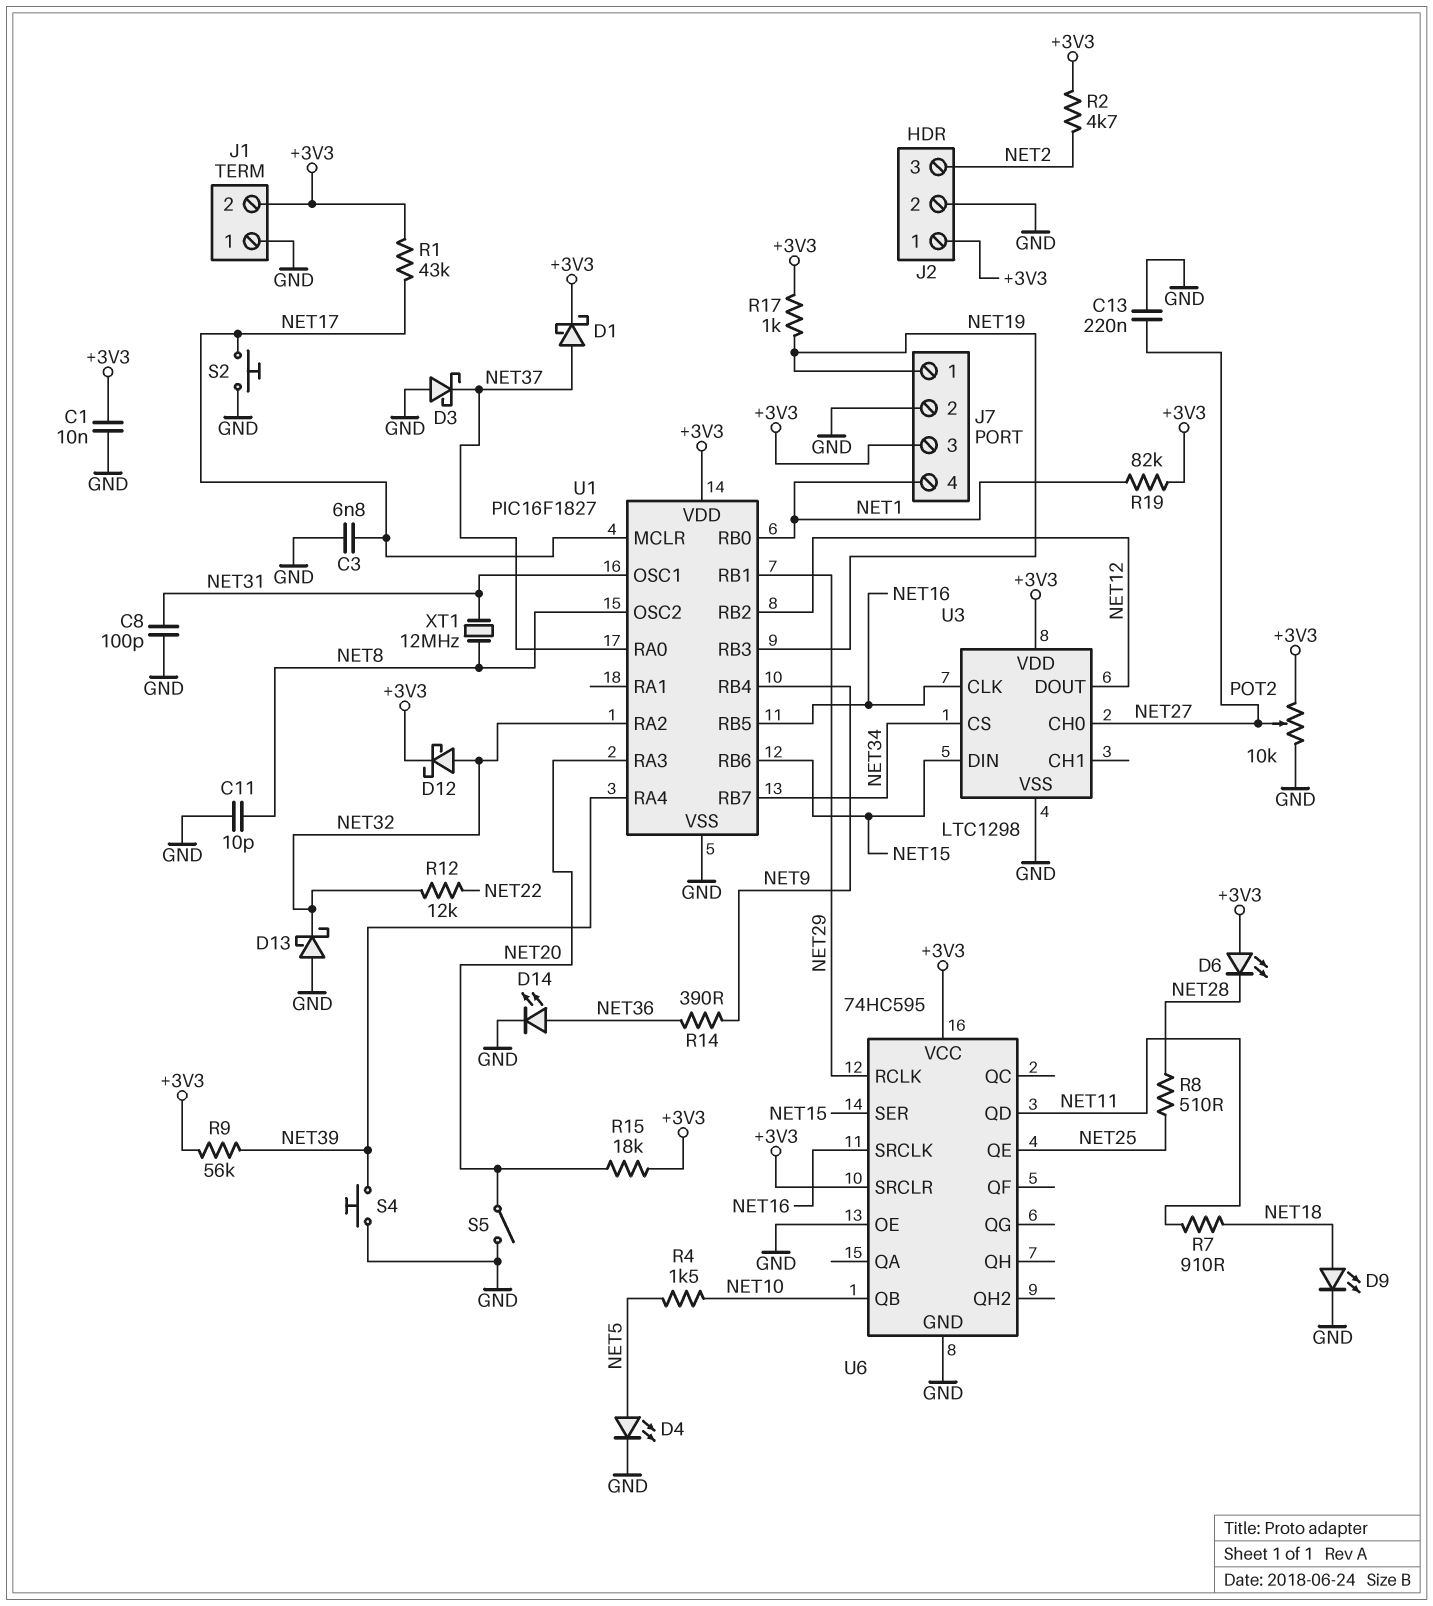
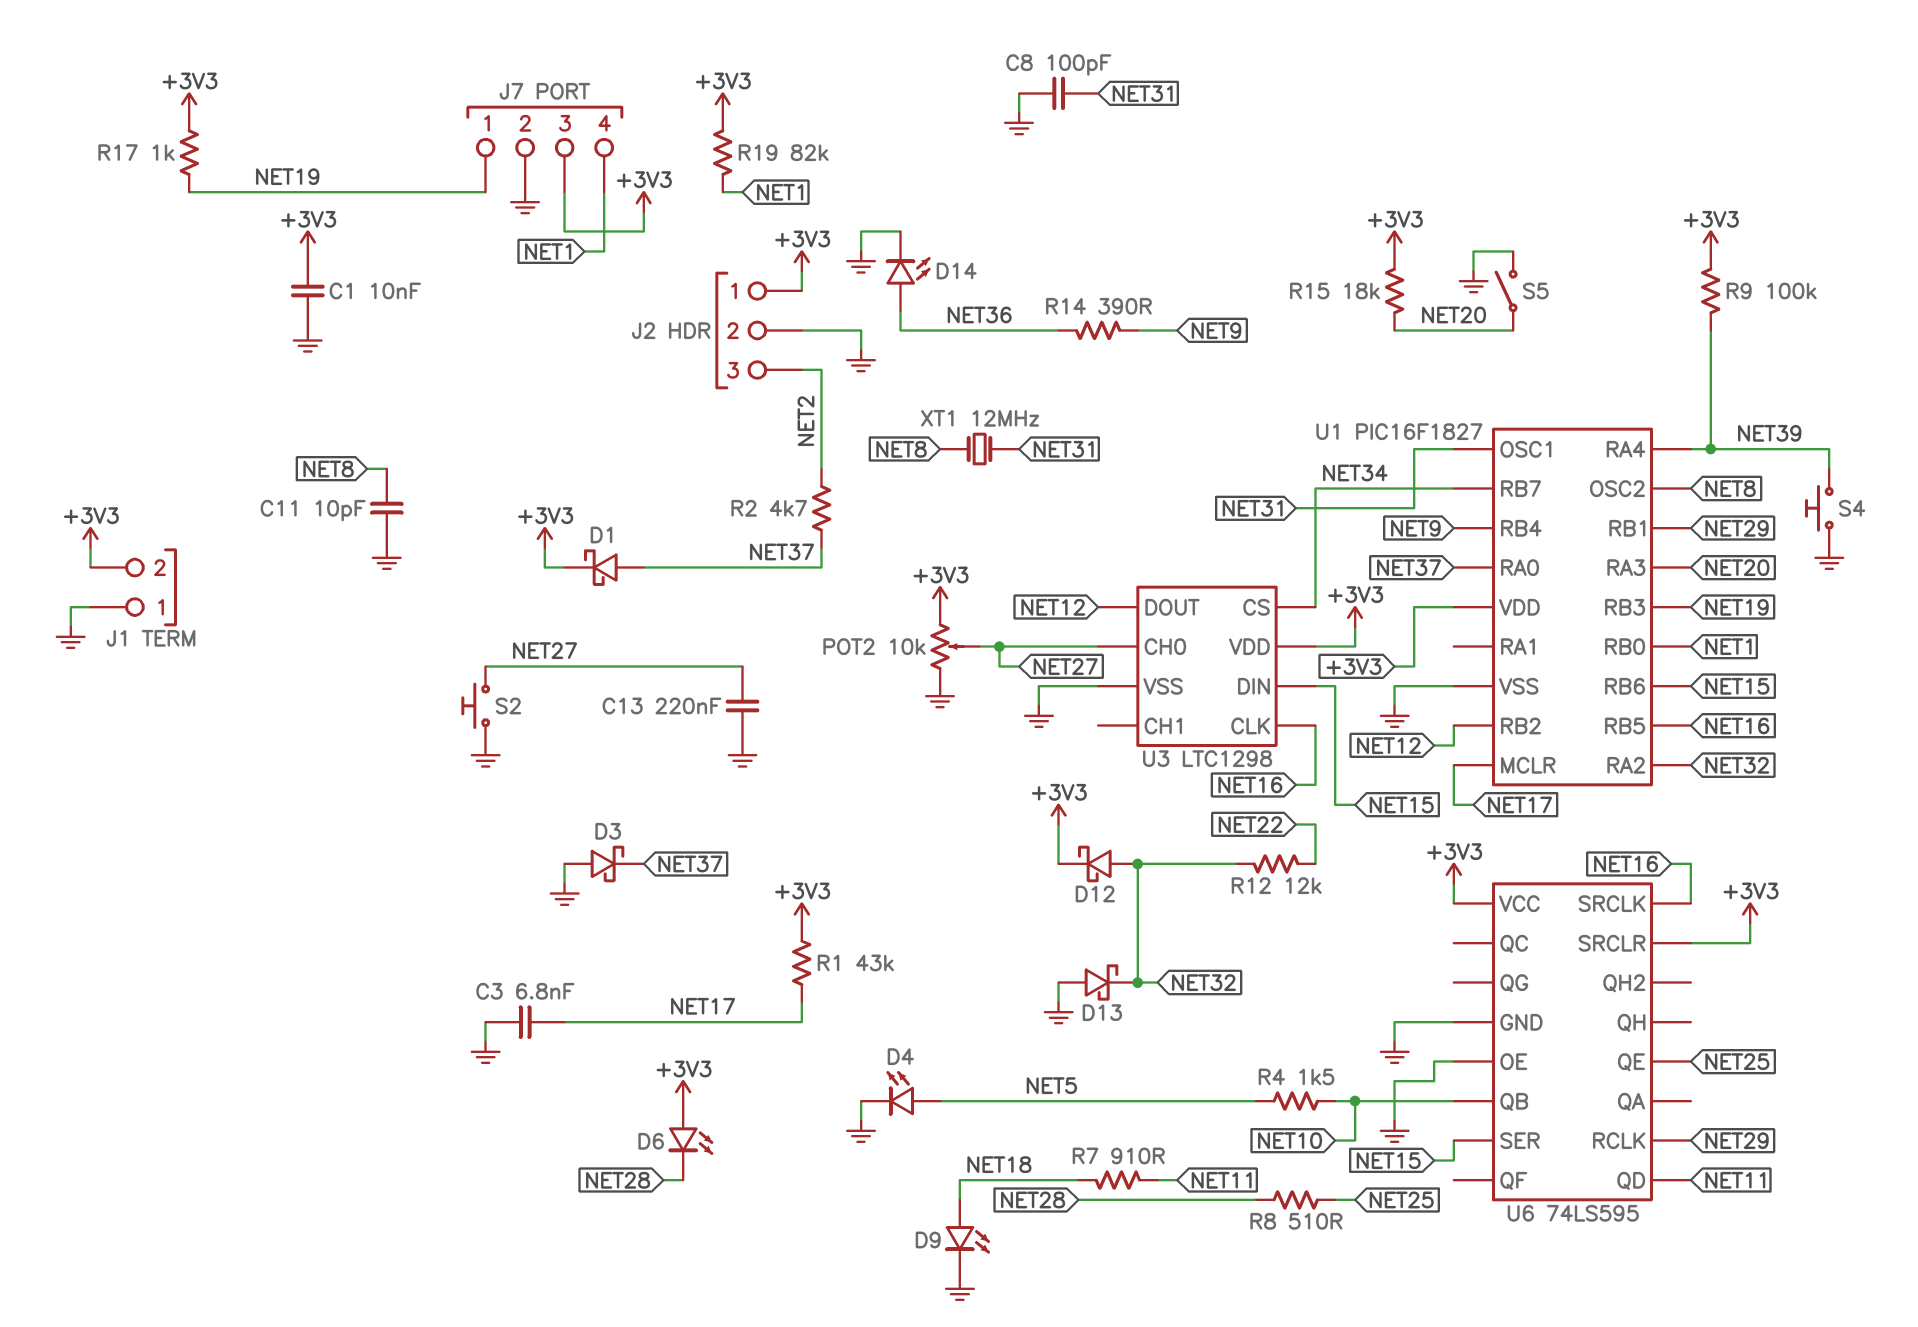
R2: 4.7k (+3V3, NET2) -> 4.7k (NET2, NET37)
R9: 56k (+3V3, NET39) -> 100k (+3V3, NET39)
S2: button (GND, NET17) -> button (GND, NET27)
U6: 74HC595 -> 74LS595

